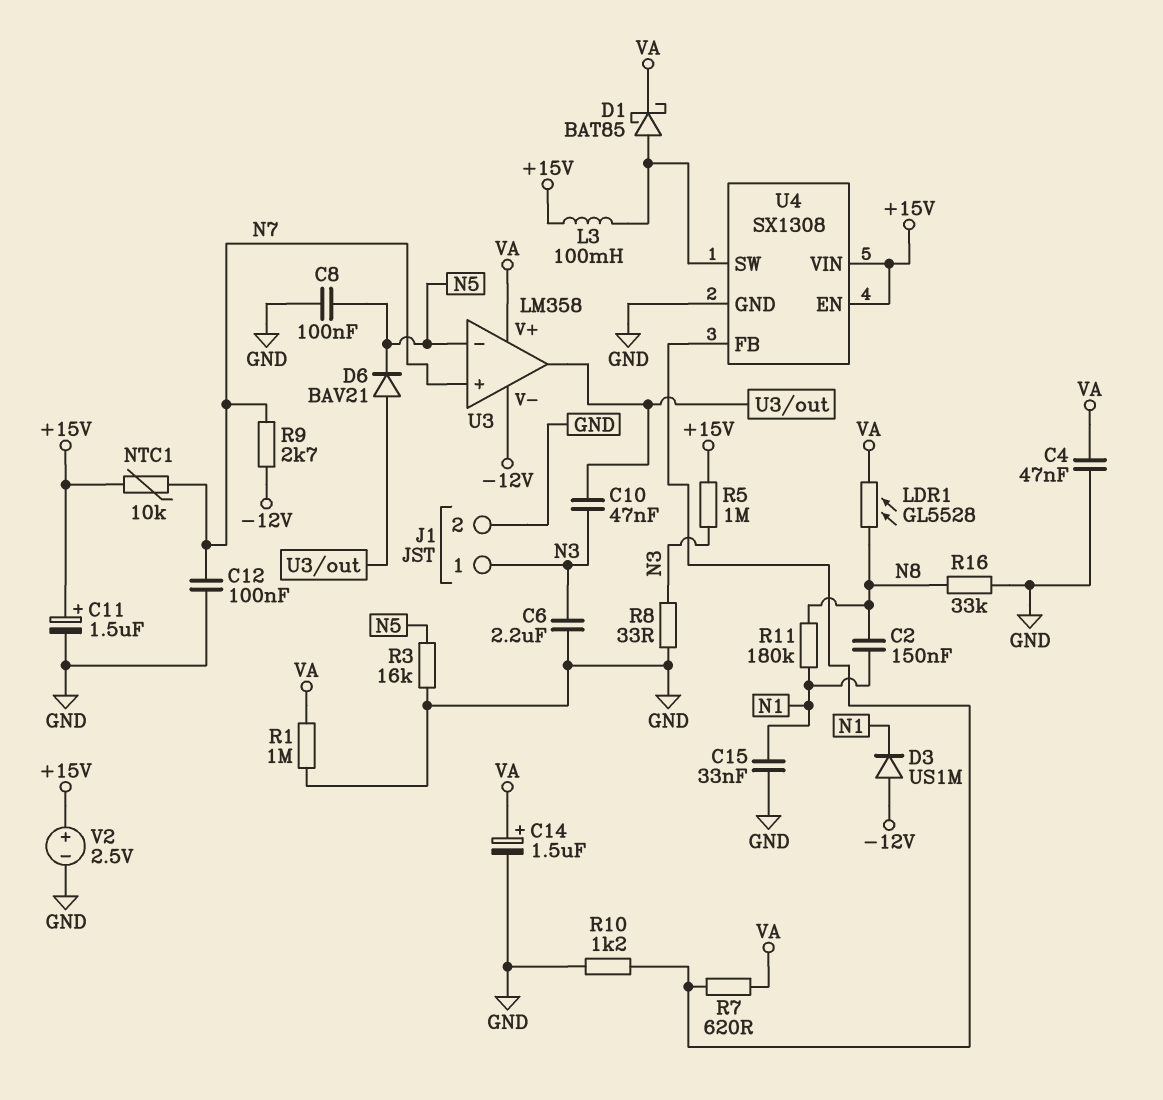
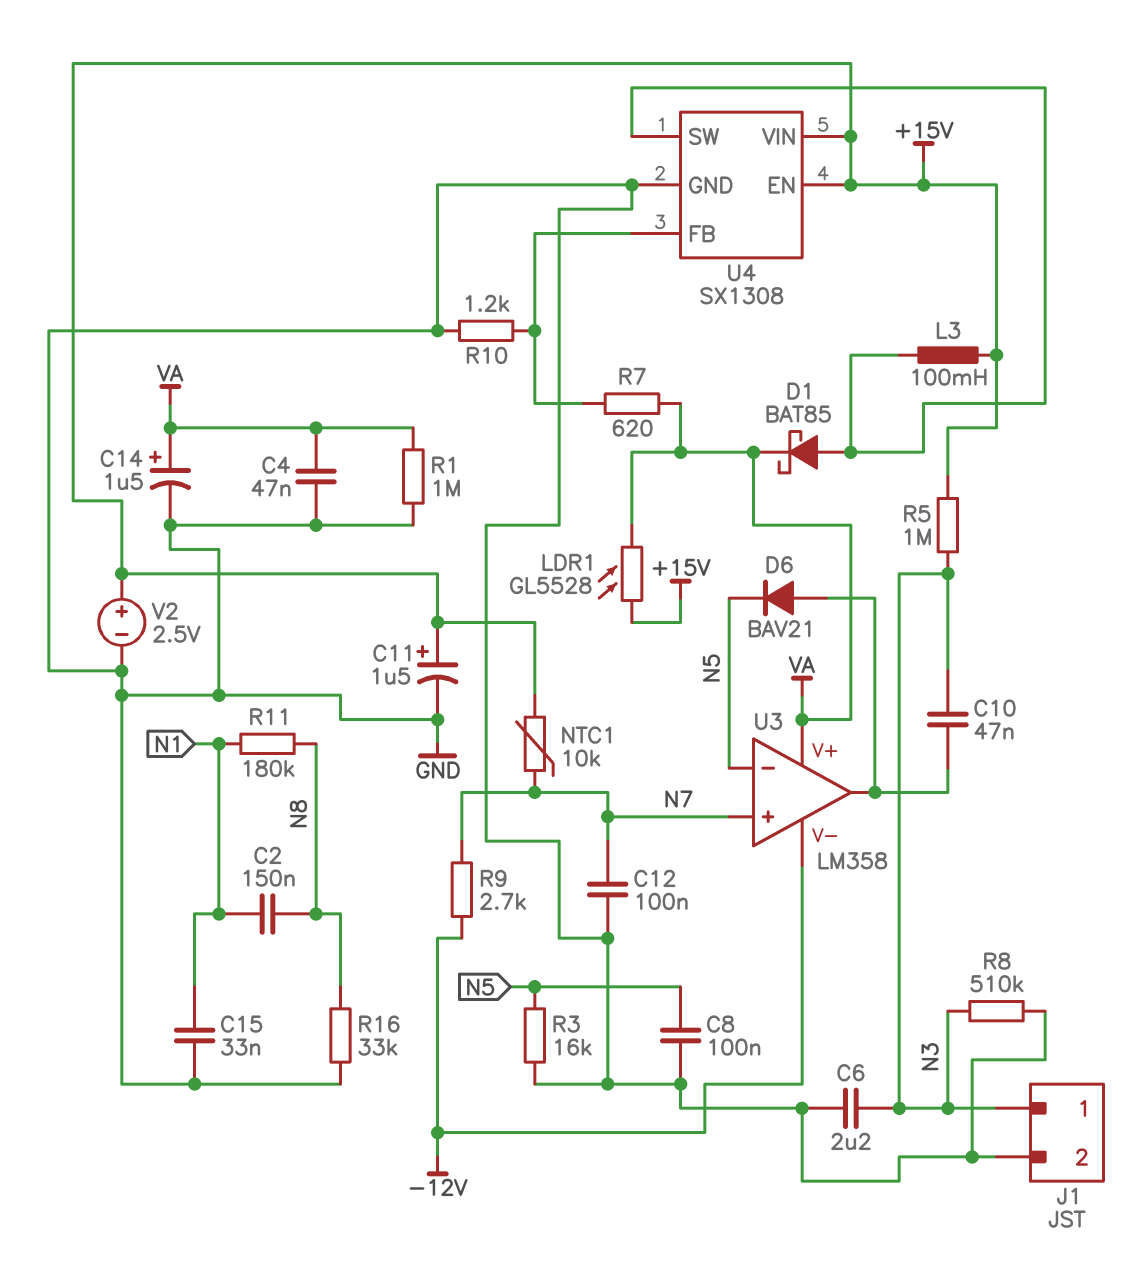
D3: diode US1M (A -12V, K N1) -> none
LDR1: GL5528 (N8, VA) -> GL5528 (+15V, VA)
R8: 33 (GND, N3) -> 510k (GND, N3)

